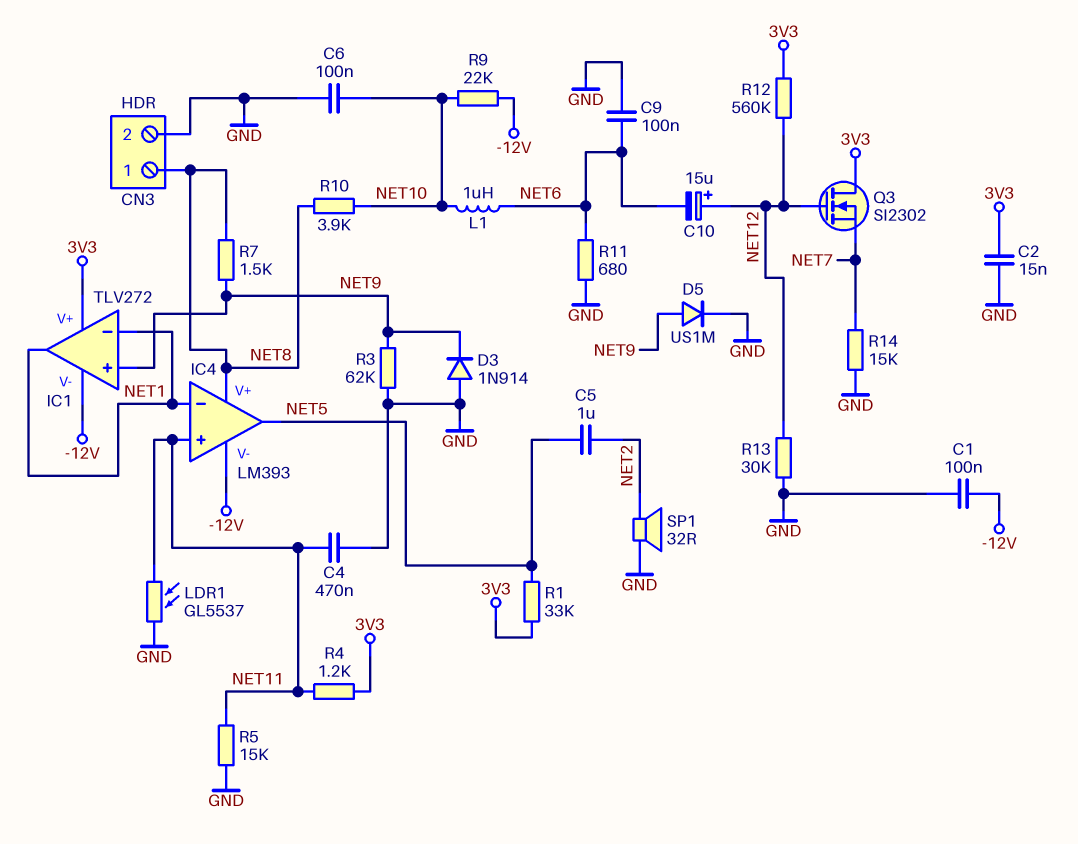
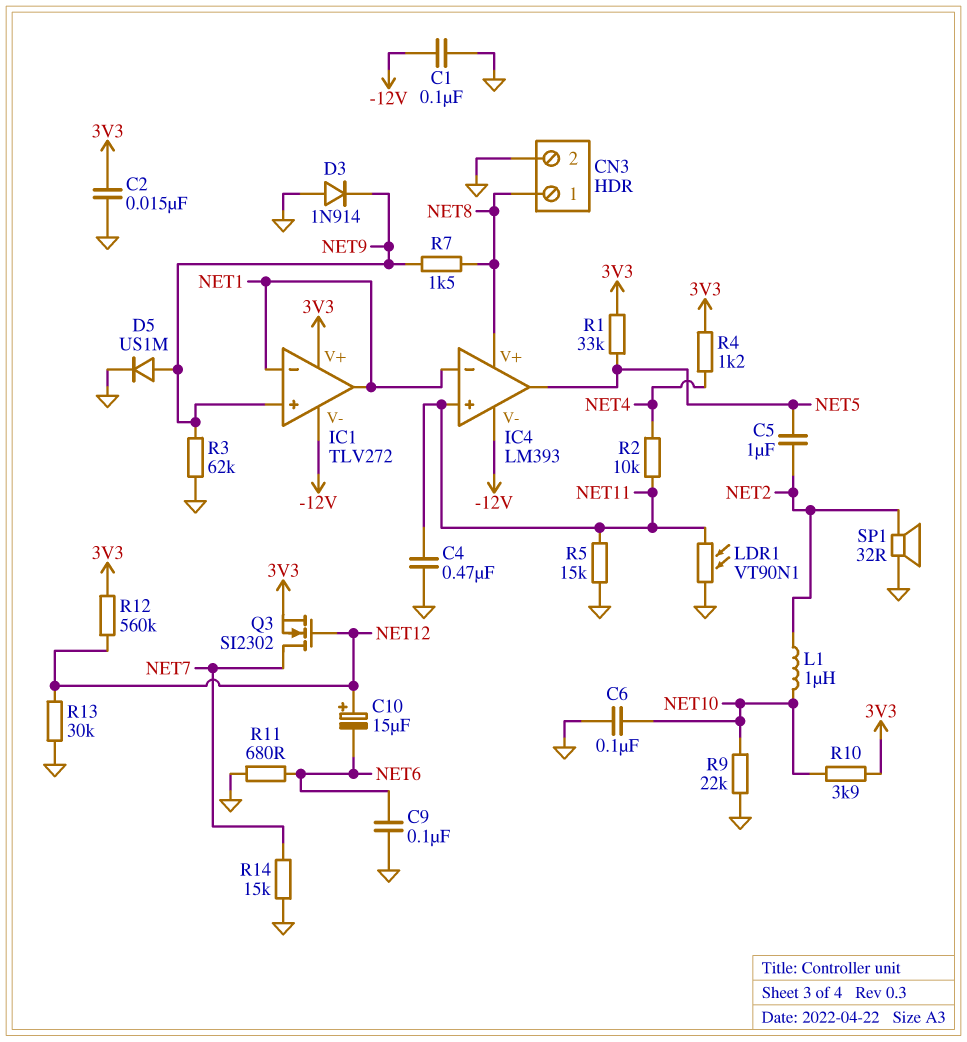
L1: 1uH (NET6, NET10) -> 1uH (NET2, NET10)
LDR1: GL5537 (GND, NET11) -> VT90N1 (GND, NET11)
Q3: NMOS SI2302 (G NET12, D 3V3, S NET7) -> NMOS SI2302 (G NET12, D NET7, S 3V3)
R2: none -> 10k (NET4, NET11)
R4: 1.2k (3V3, NET11) -> 1.2k (3V3, NET4)
R9: 22k (-12V, NET10) -> 22k (GND, NET10)
R10: 3.9k (NET8, NET10) -> 3.9k (3V3, NET10)

